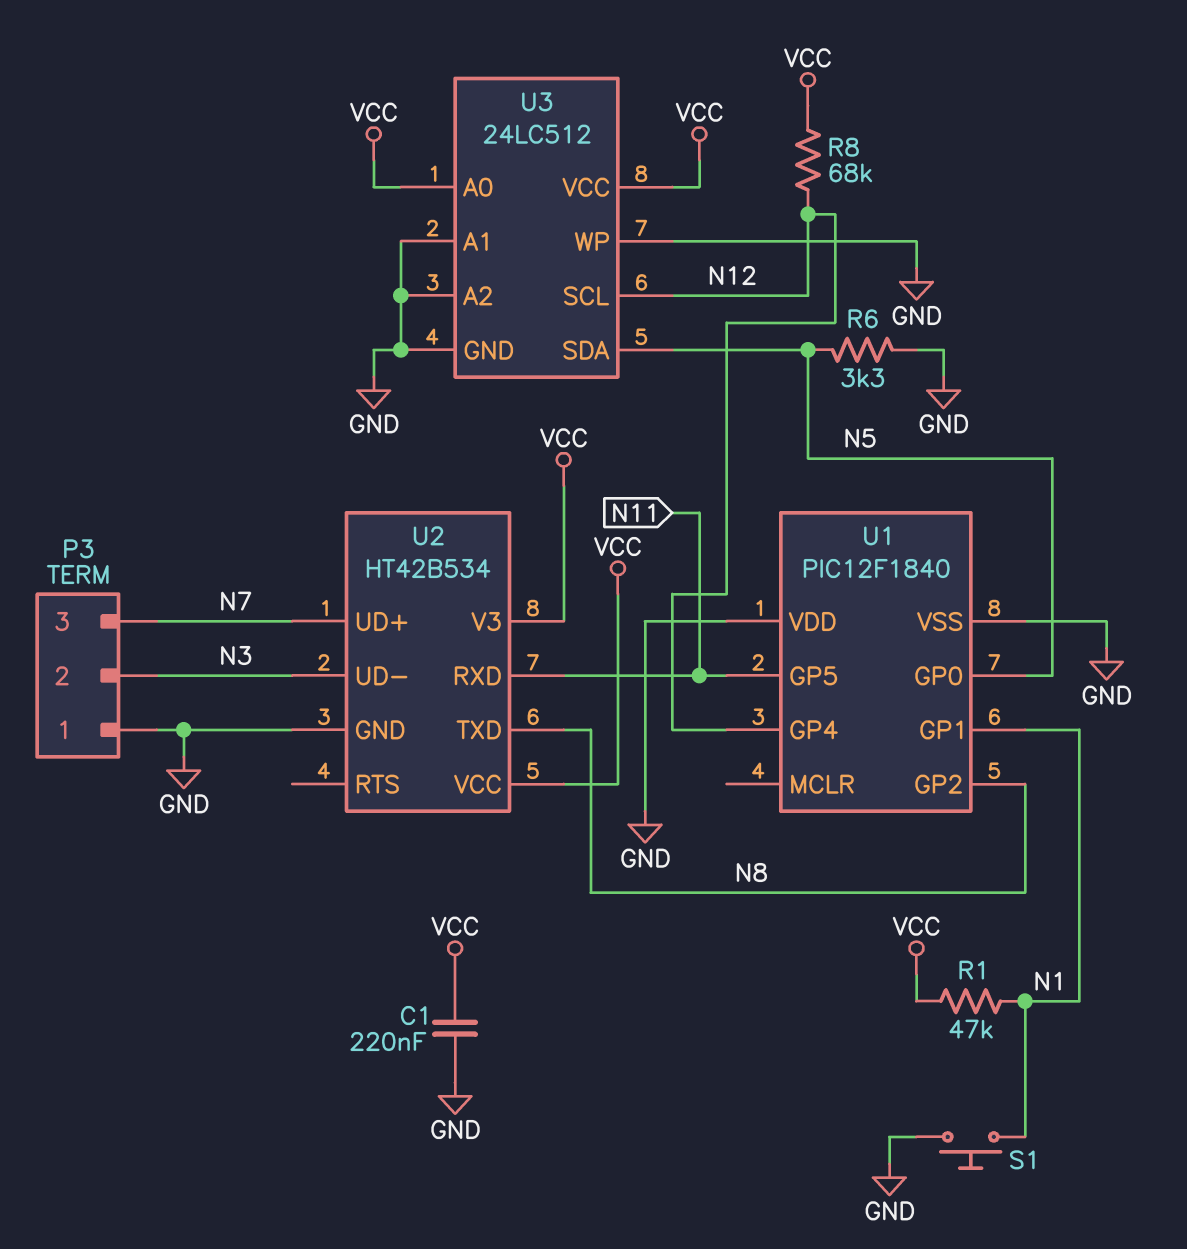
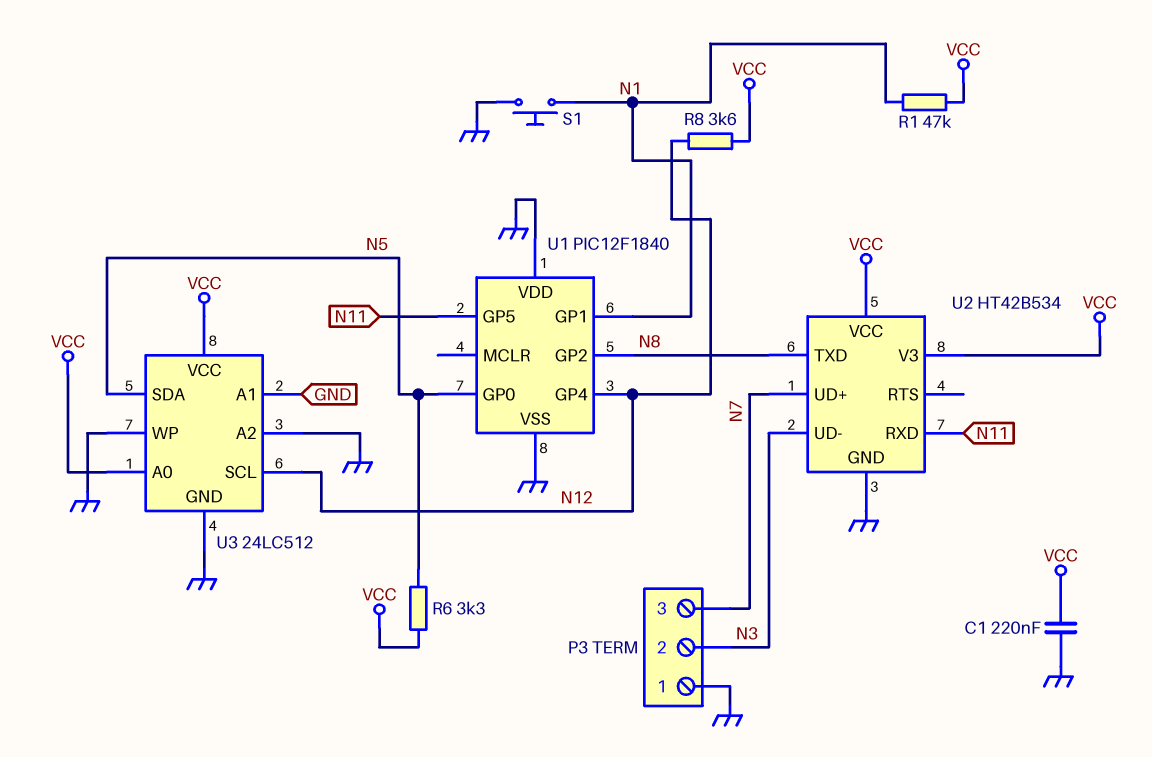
R6: 3.3k (GND, N5) -> 3.3k (N5, VCC)
R8: 68k (N12, VCC) -> 3.6k (N12, VCC)

